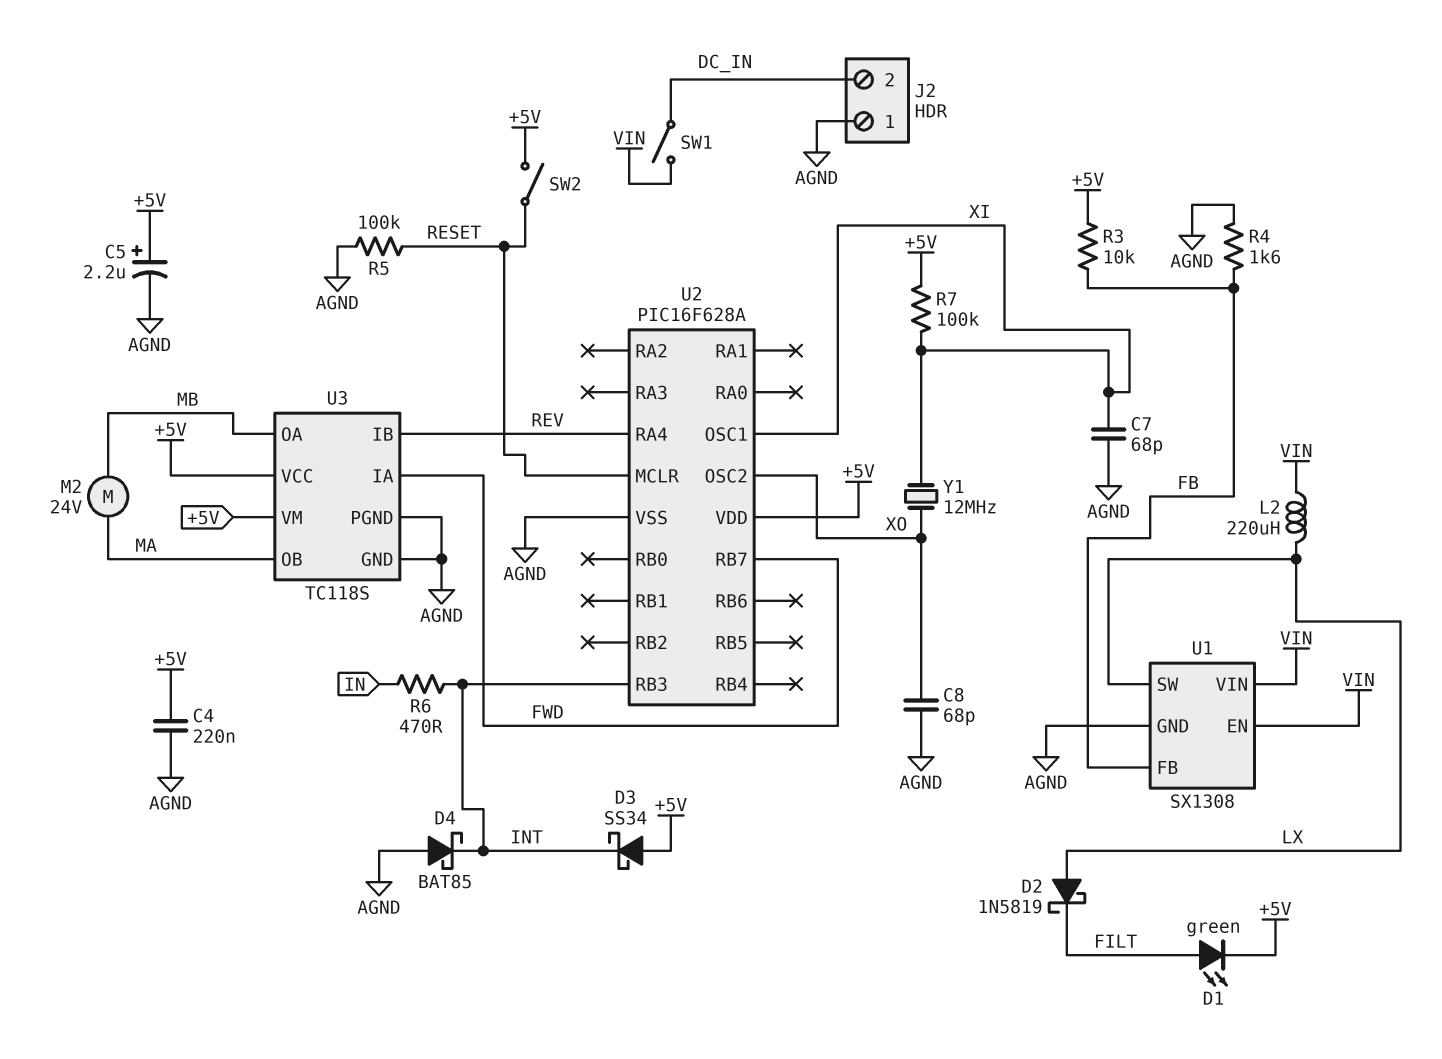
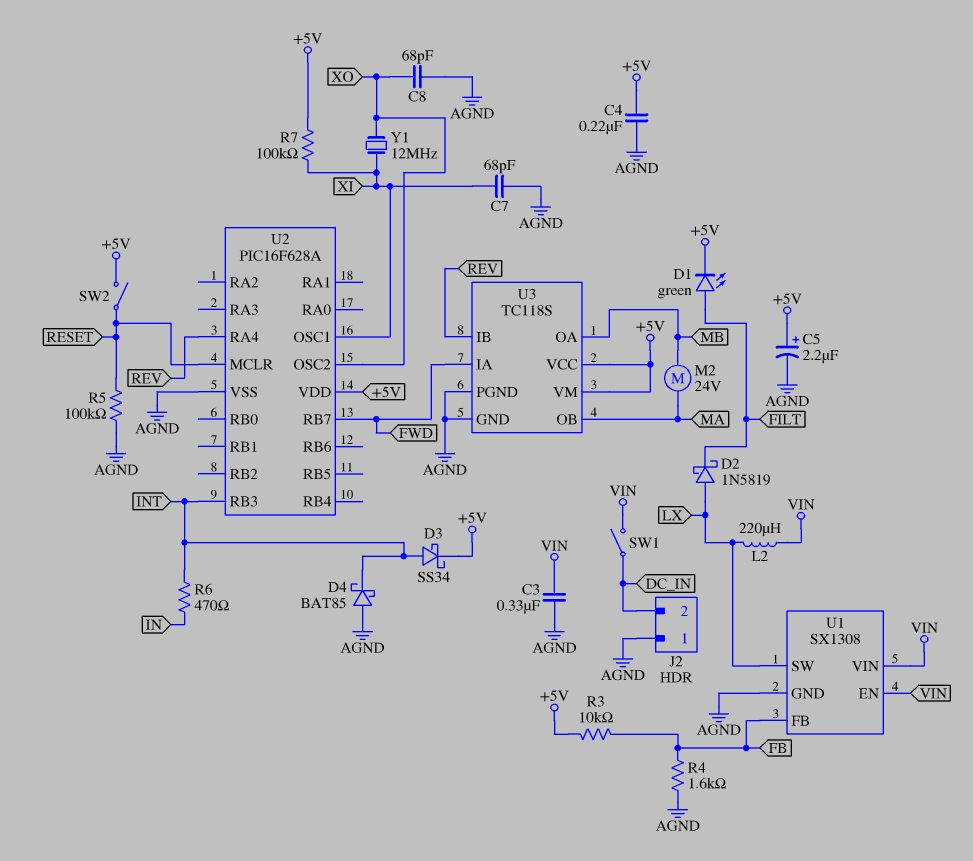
C3: none -> 330nF (AGND, VIN)
D3: schottky SS34 (A +5V, K INT) -> schottky SS34 (A INT, K +5V)

